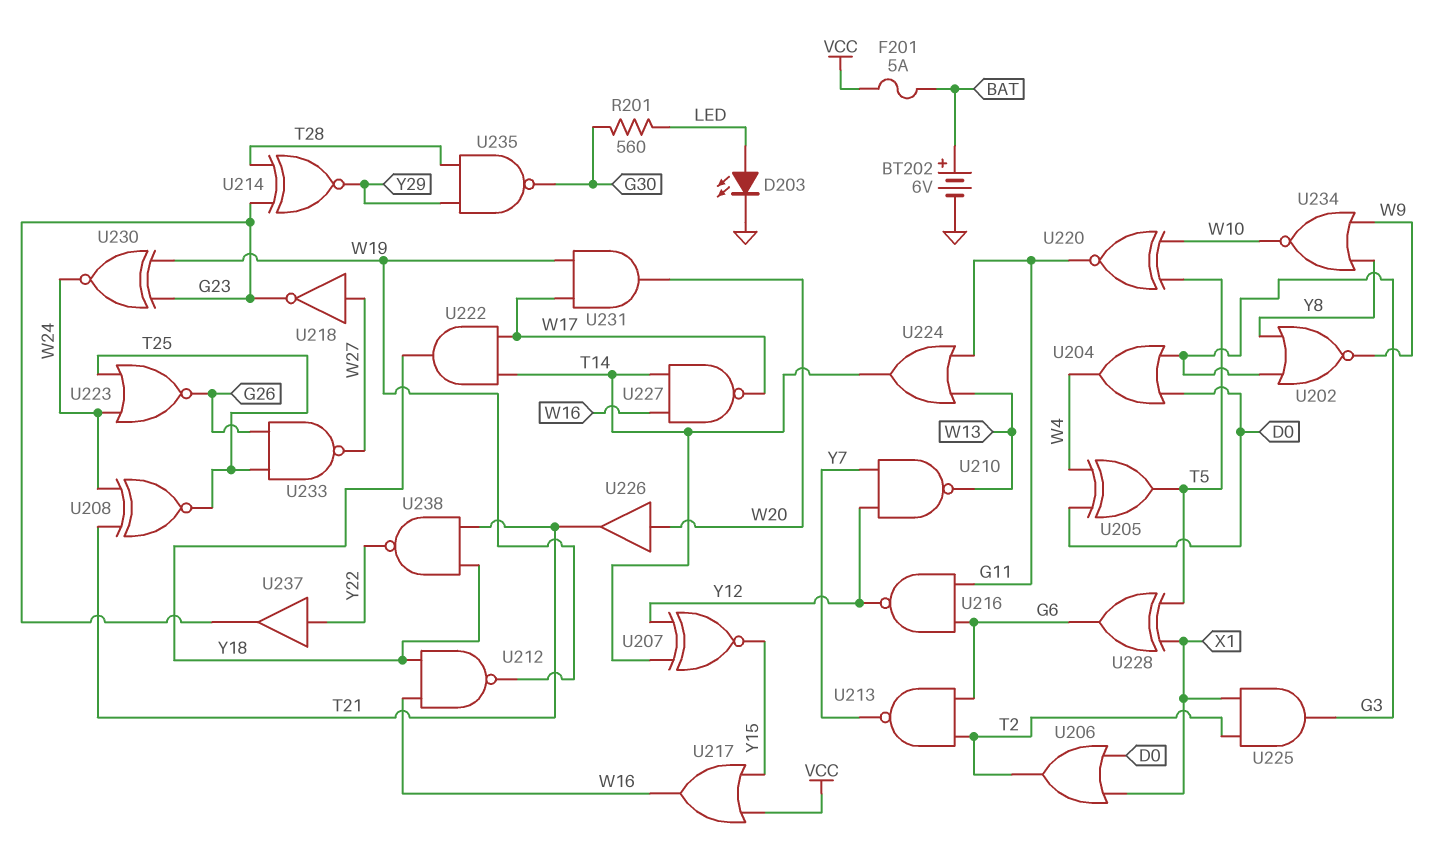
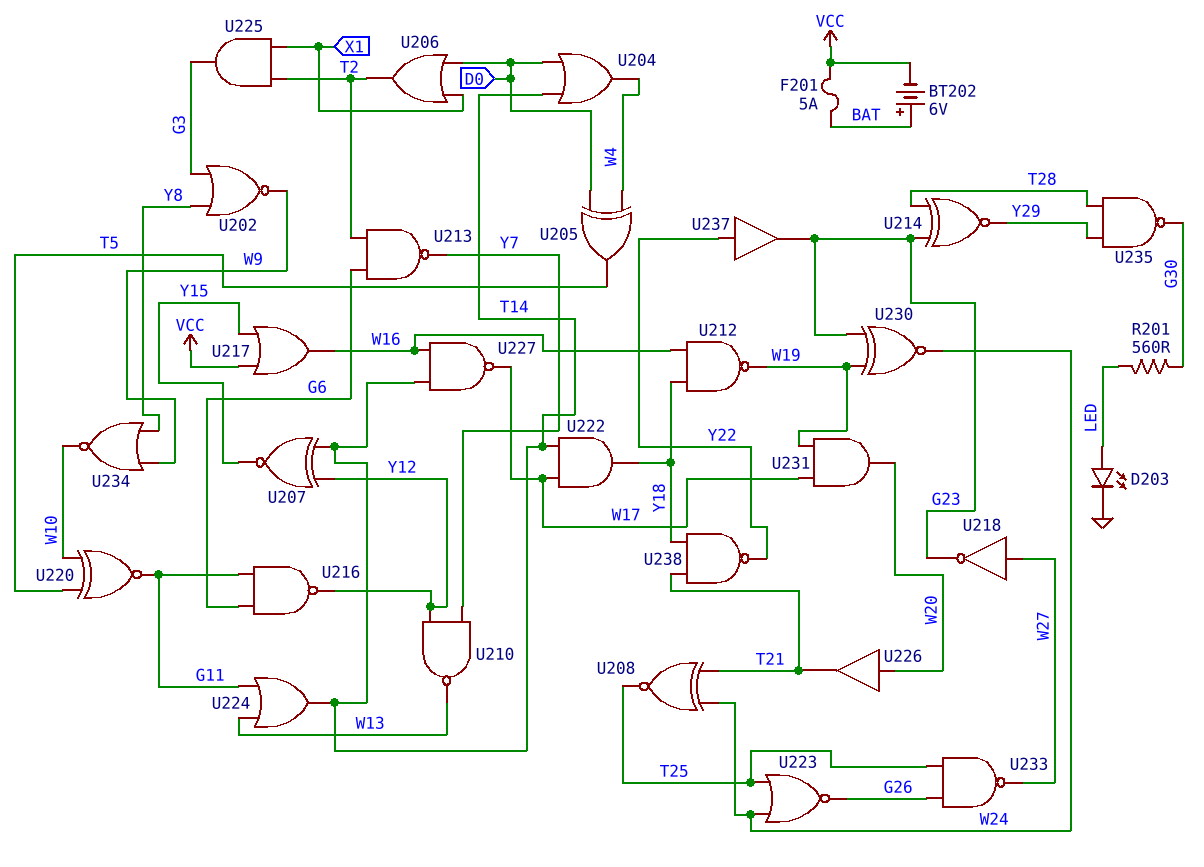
BT202: 6V (plus BAT, minus GND) -> 6V (plus BAT, minus VCC)
U204: OR (in D0, in G3, out W4) -> OR (in D0, in T14, out W4)
U228: XOR (in T5, in X1, out G6) -> none

